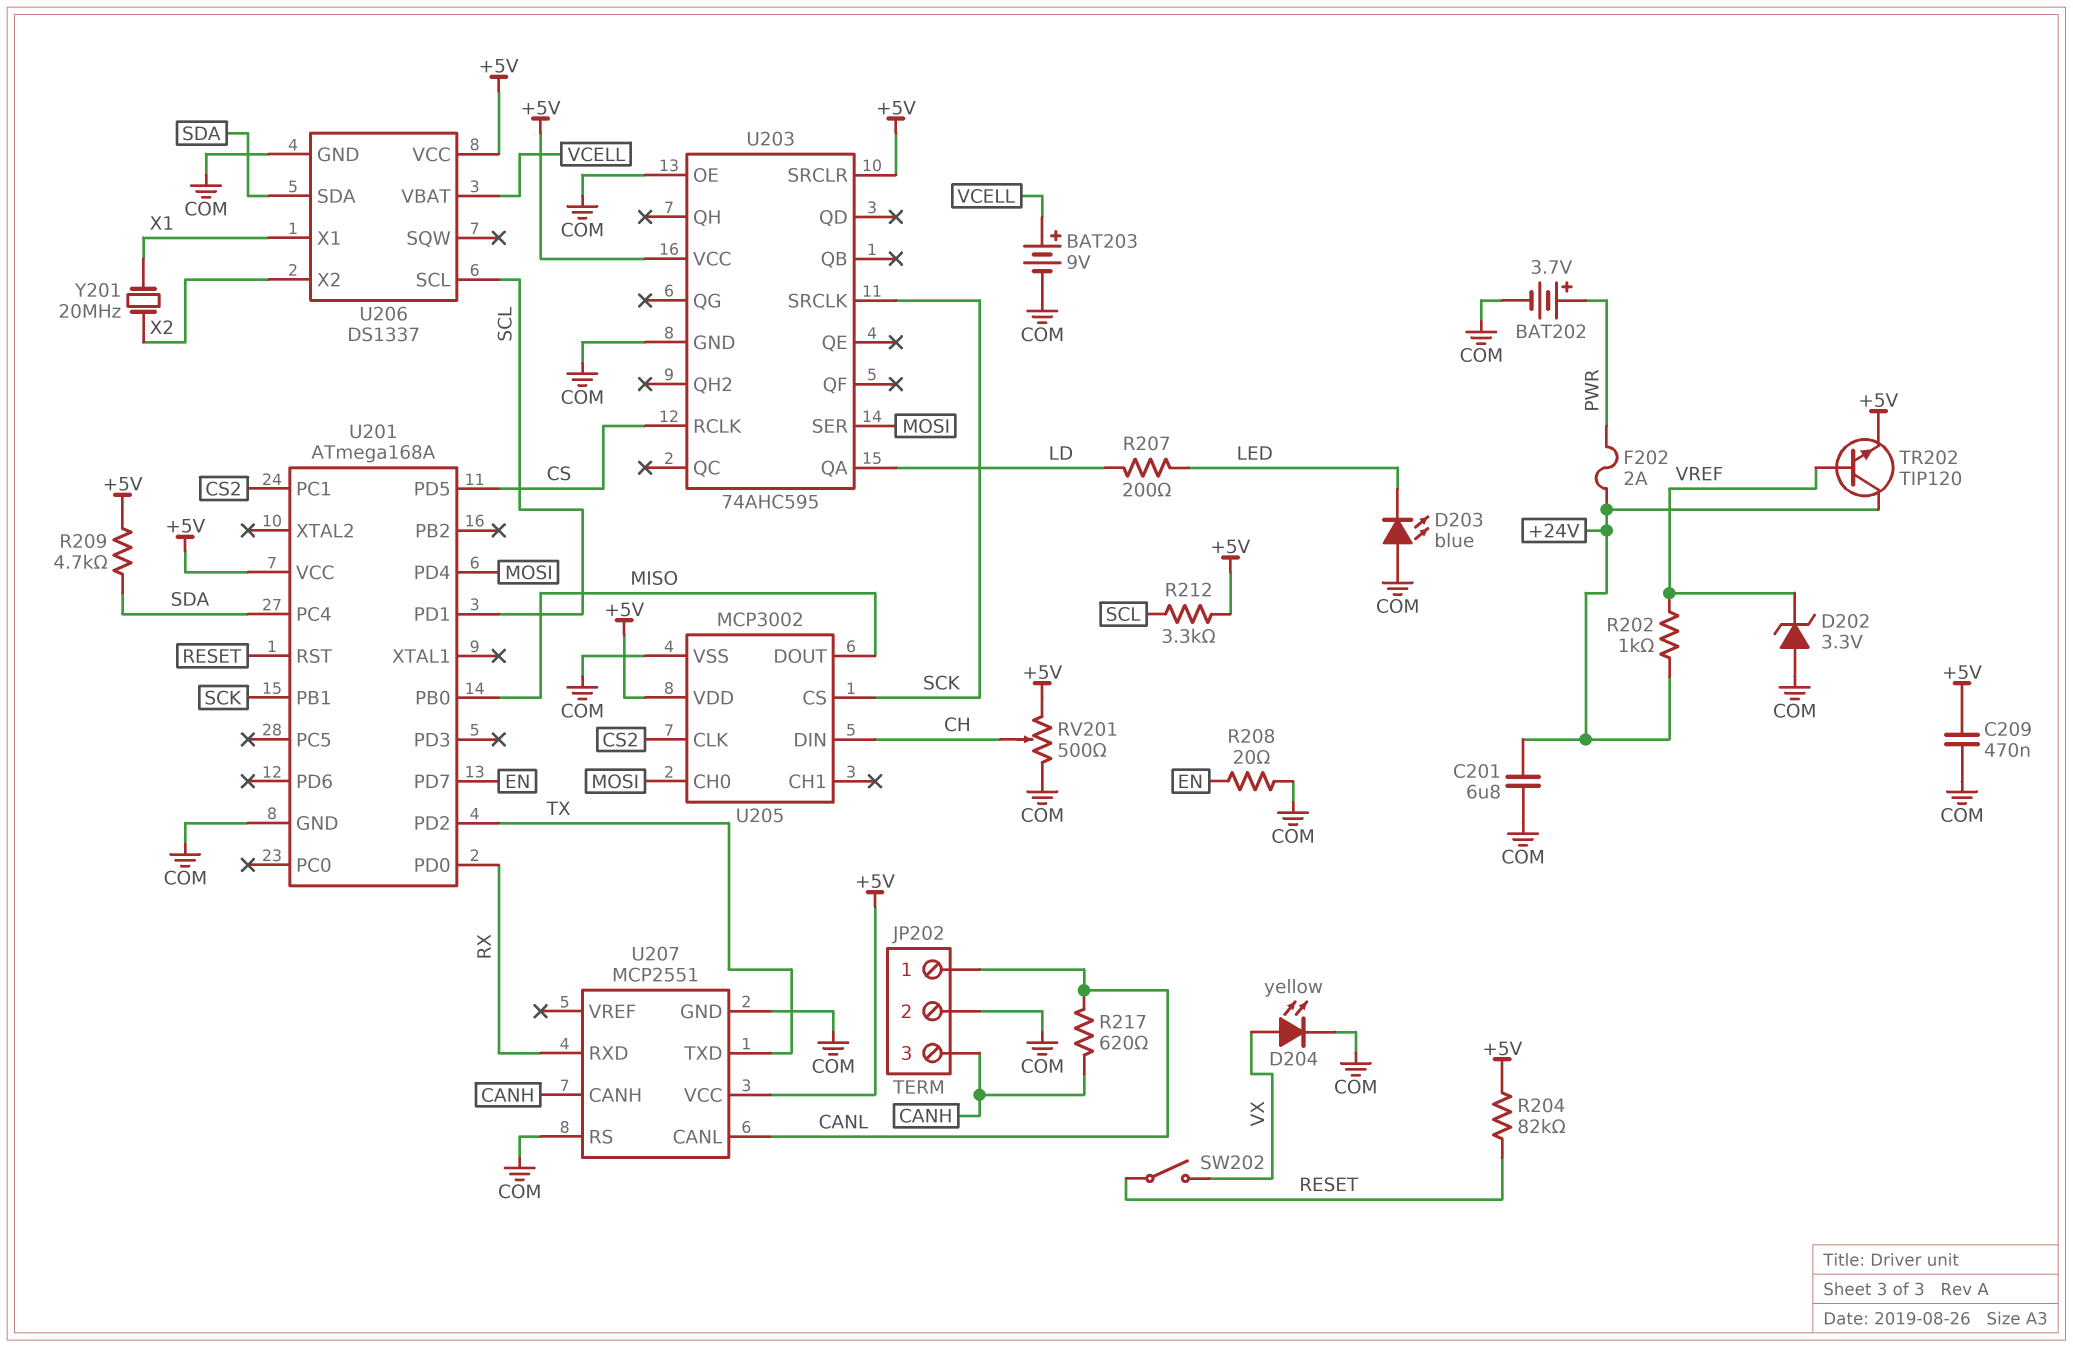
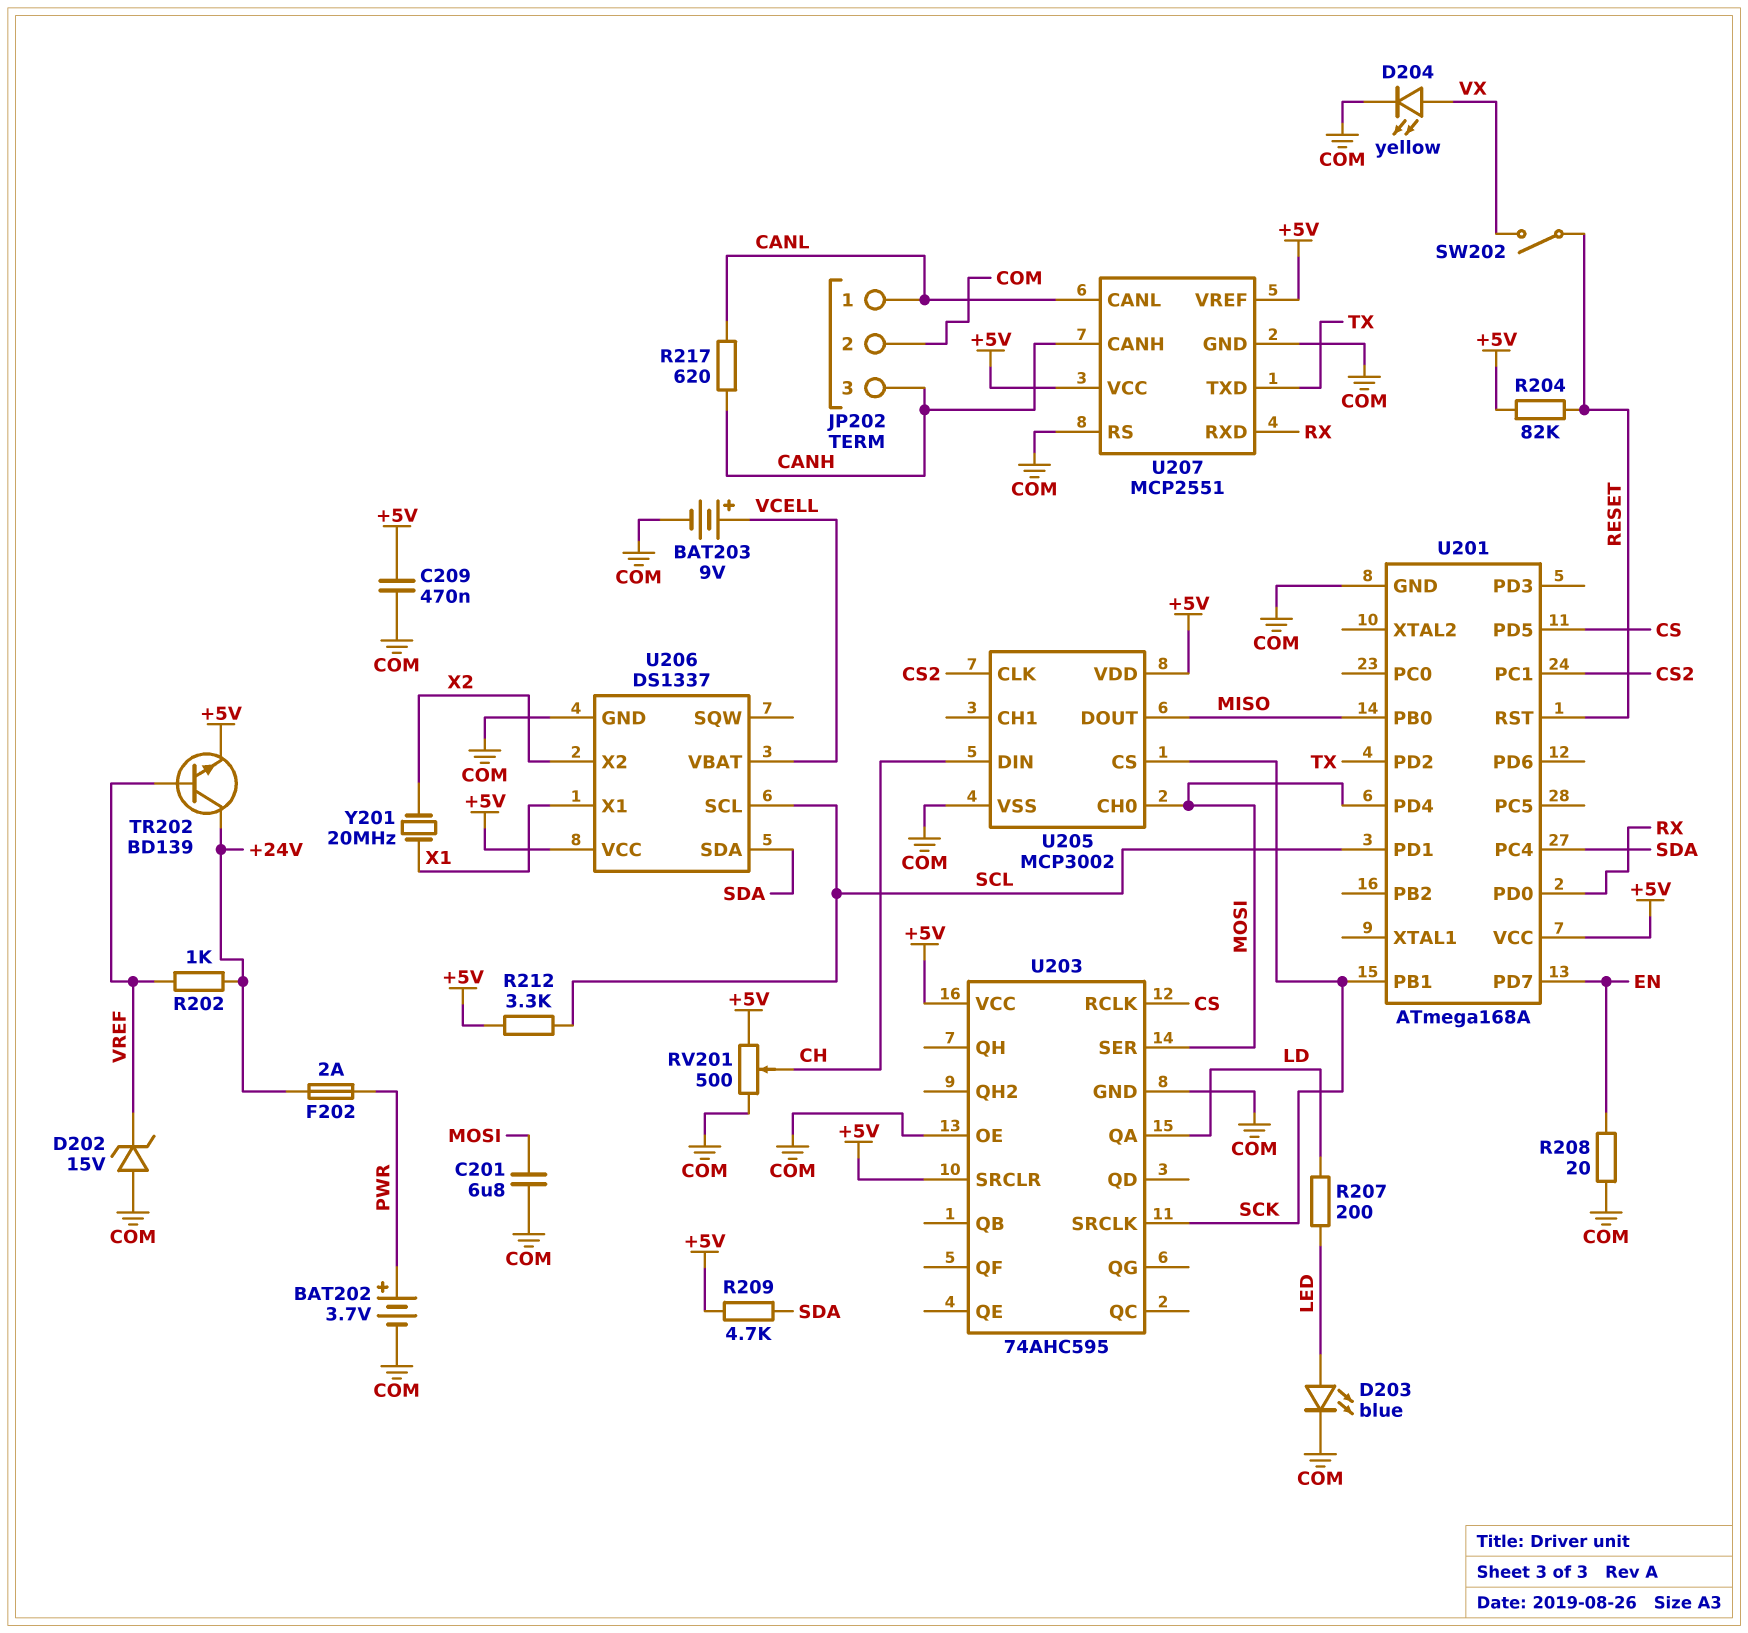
C201: 6.8uF (+24V, COM) -> 6.8uF (COM, MOSI)
D202: zener 3.3V (A COM, K VREF) -> zener 15V (A COM, K VREF)
D203: LED blue (A COM, K LED) -> LED blue (A LED, K COM)
TR202: NPN TIP120 (B VREF, C +24V, E +5V) -> NPN BD139 (B VREF, C +24V, E +5V)
U207 pin VREF: none -> +5V

